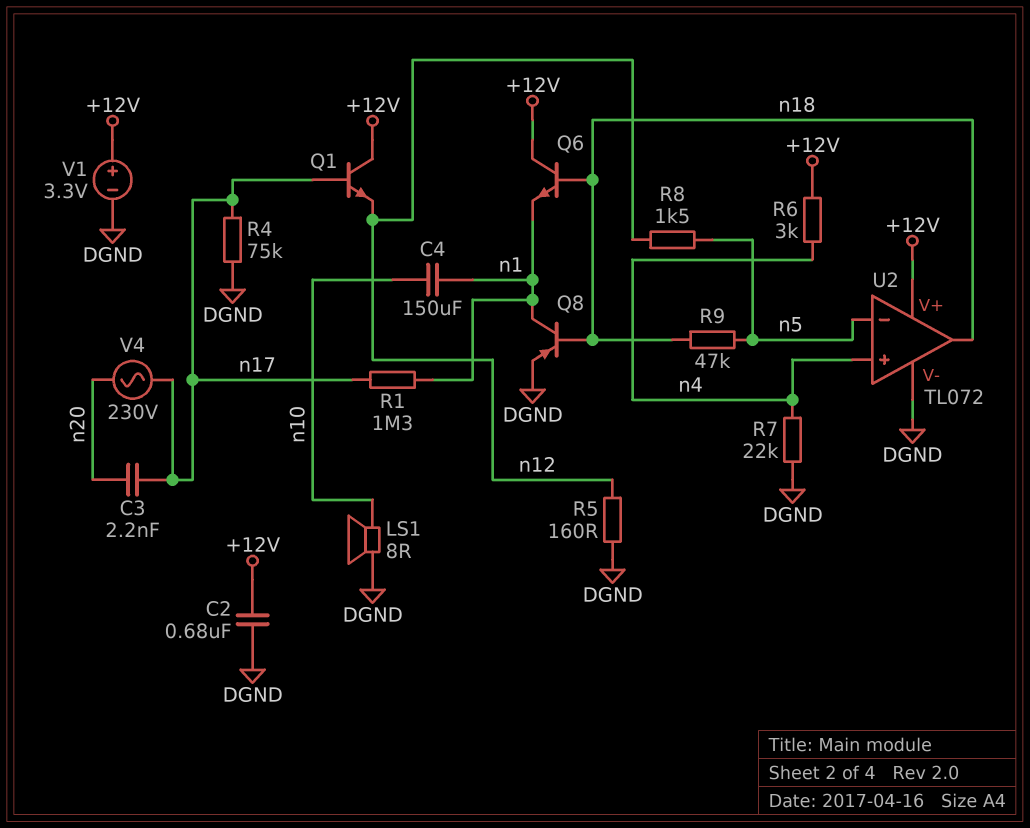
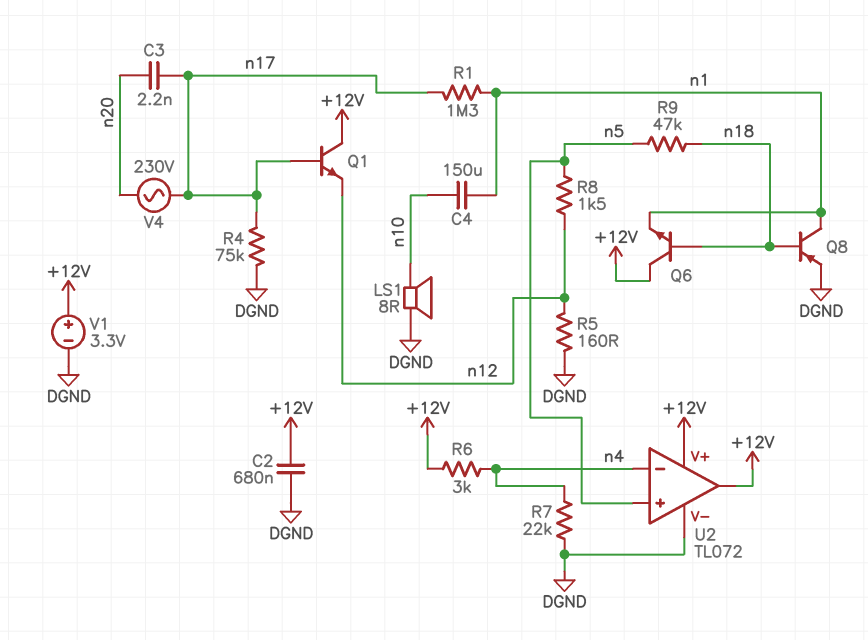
U2 pin in+: n4 -> n5
U2 pin in-: n5 -> n4
U2 pin out: n18 -> +12V

